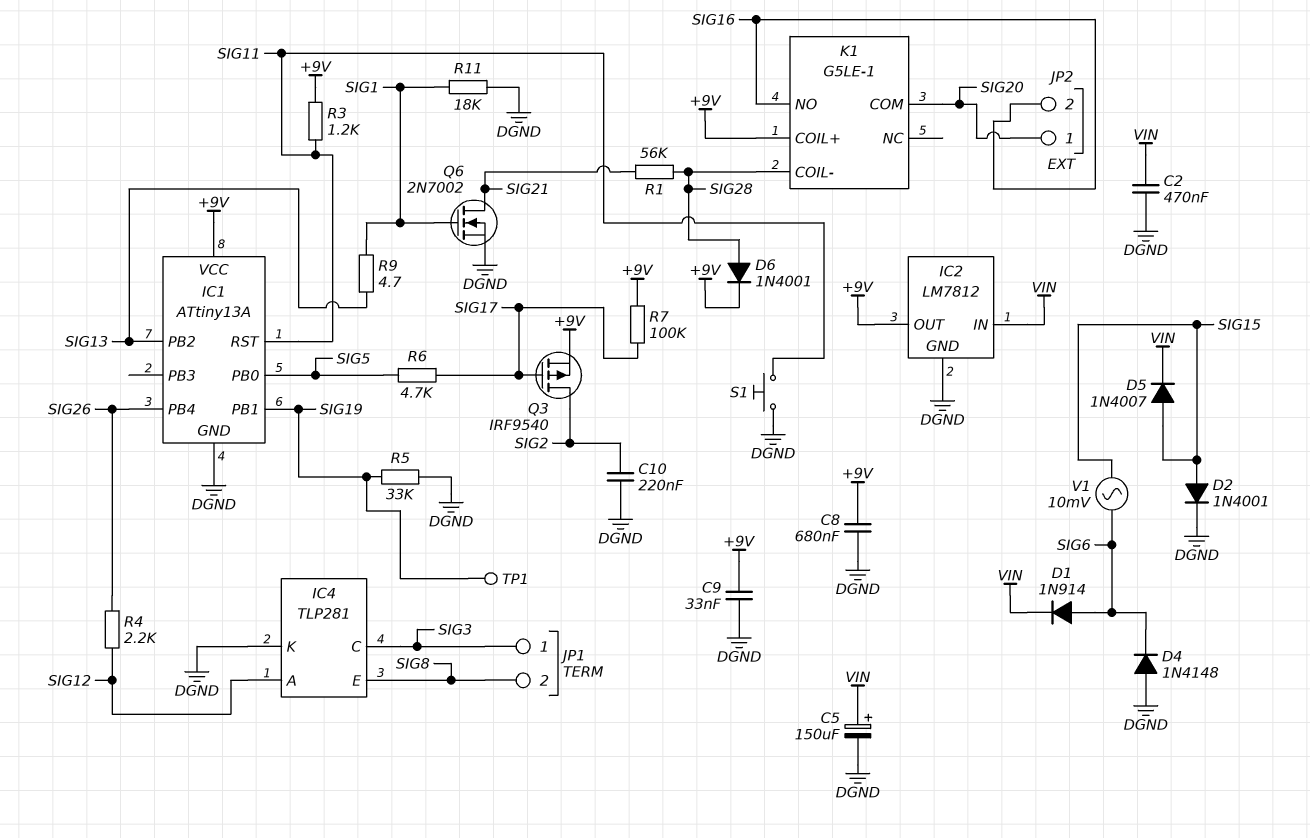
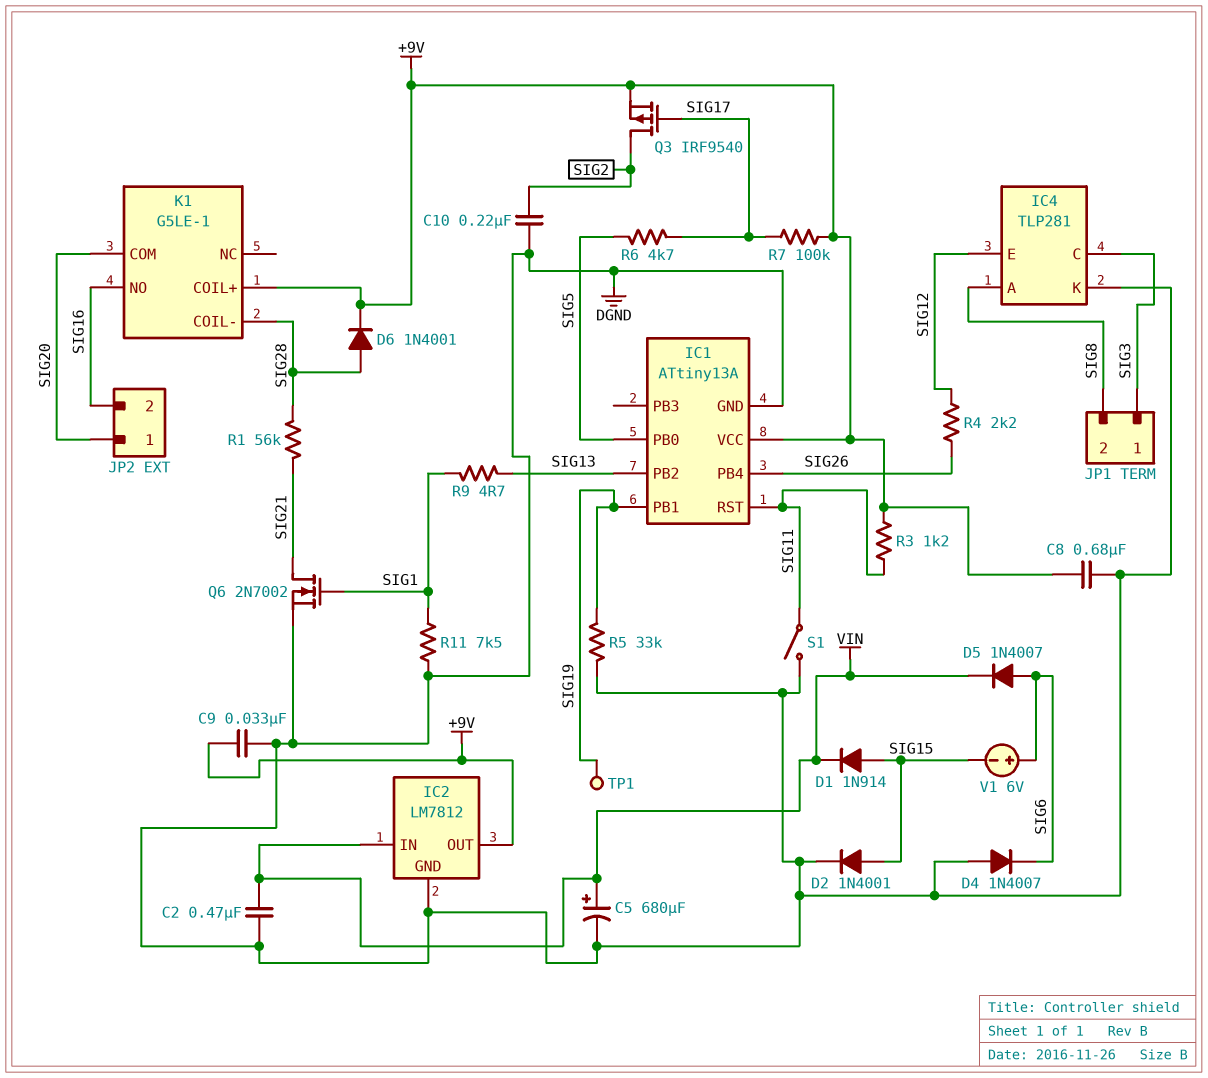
C5: 150uF (plus VIN, minus DGND) -> 680uF (plus VIN, minus DGND)
D1: diode 1N914 (A SIG6, K VIN) -> diode 1N914 (A SIG15, K VIN)
D4: diode 1N4148 (A DGND, K SIG6) -> diode 1N4007 (A DGND, K SIG6)
D5: diode 1N4007 (A SIG15, K VIN) -> diode 1N4007 (A SIG6, K VIN)
IC4 pin A: SIG12 -> SIG8
IC4 pin E: SIG8 -> SIG12
R11: 18k (DGND, SIG1) -> 7.5k (DGND, SIG1)
S1: button (DGND, SIG11) -> switch (DGND, SIG11)
V1: AC 10mV (SIG6, SIG15) -> 6V (plus SIG6, minus SIG15)

